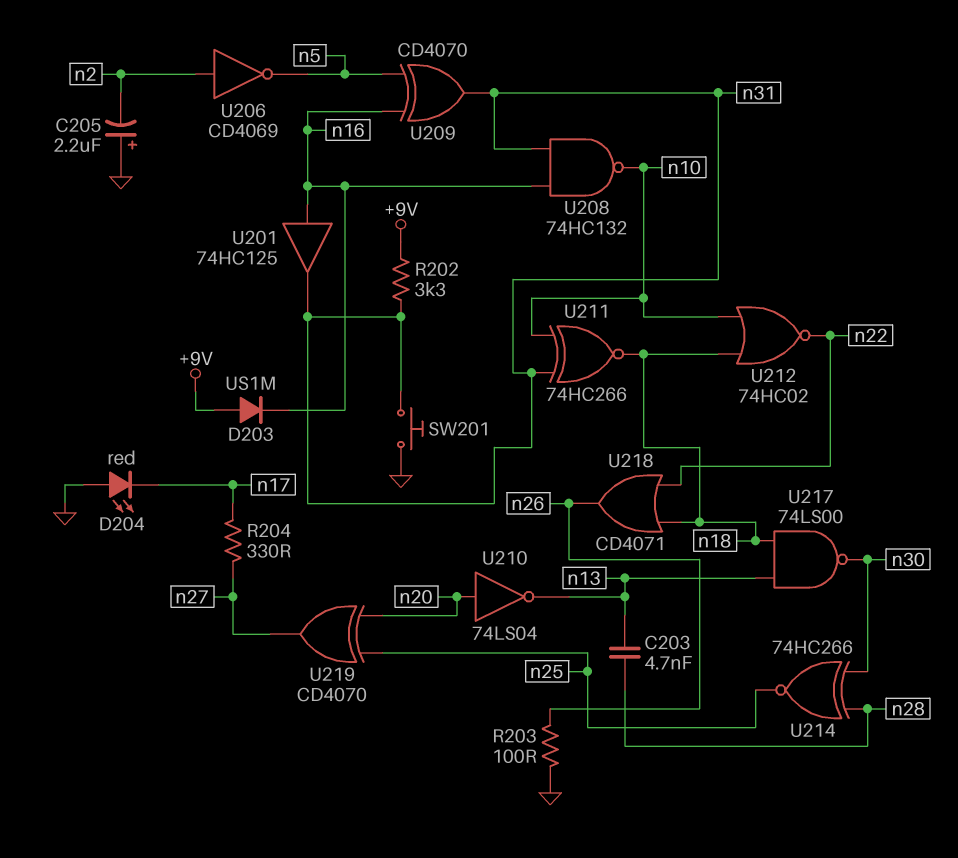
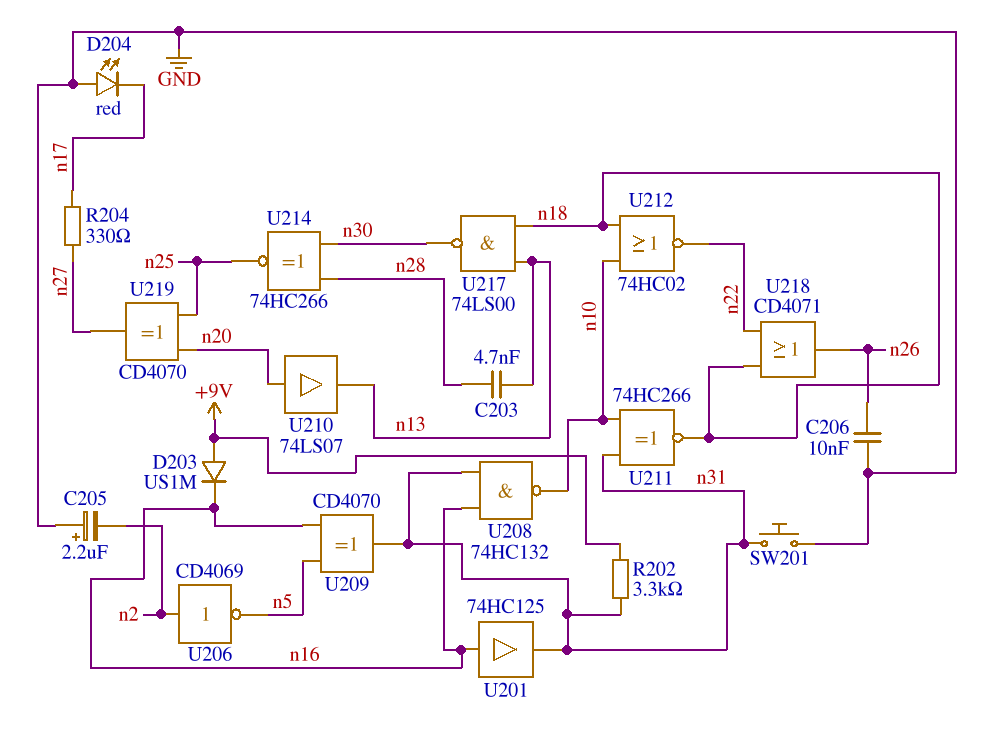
C206: none -> 10nF (GND, n26)
R203: 100 (GND, n26) -> none
U210: NOT 74LS04 (in n20, out n13) -> buffer 74LS07 (in n20, out n13)

